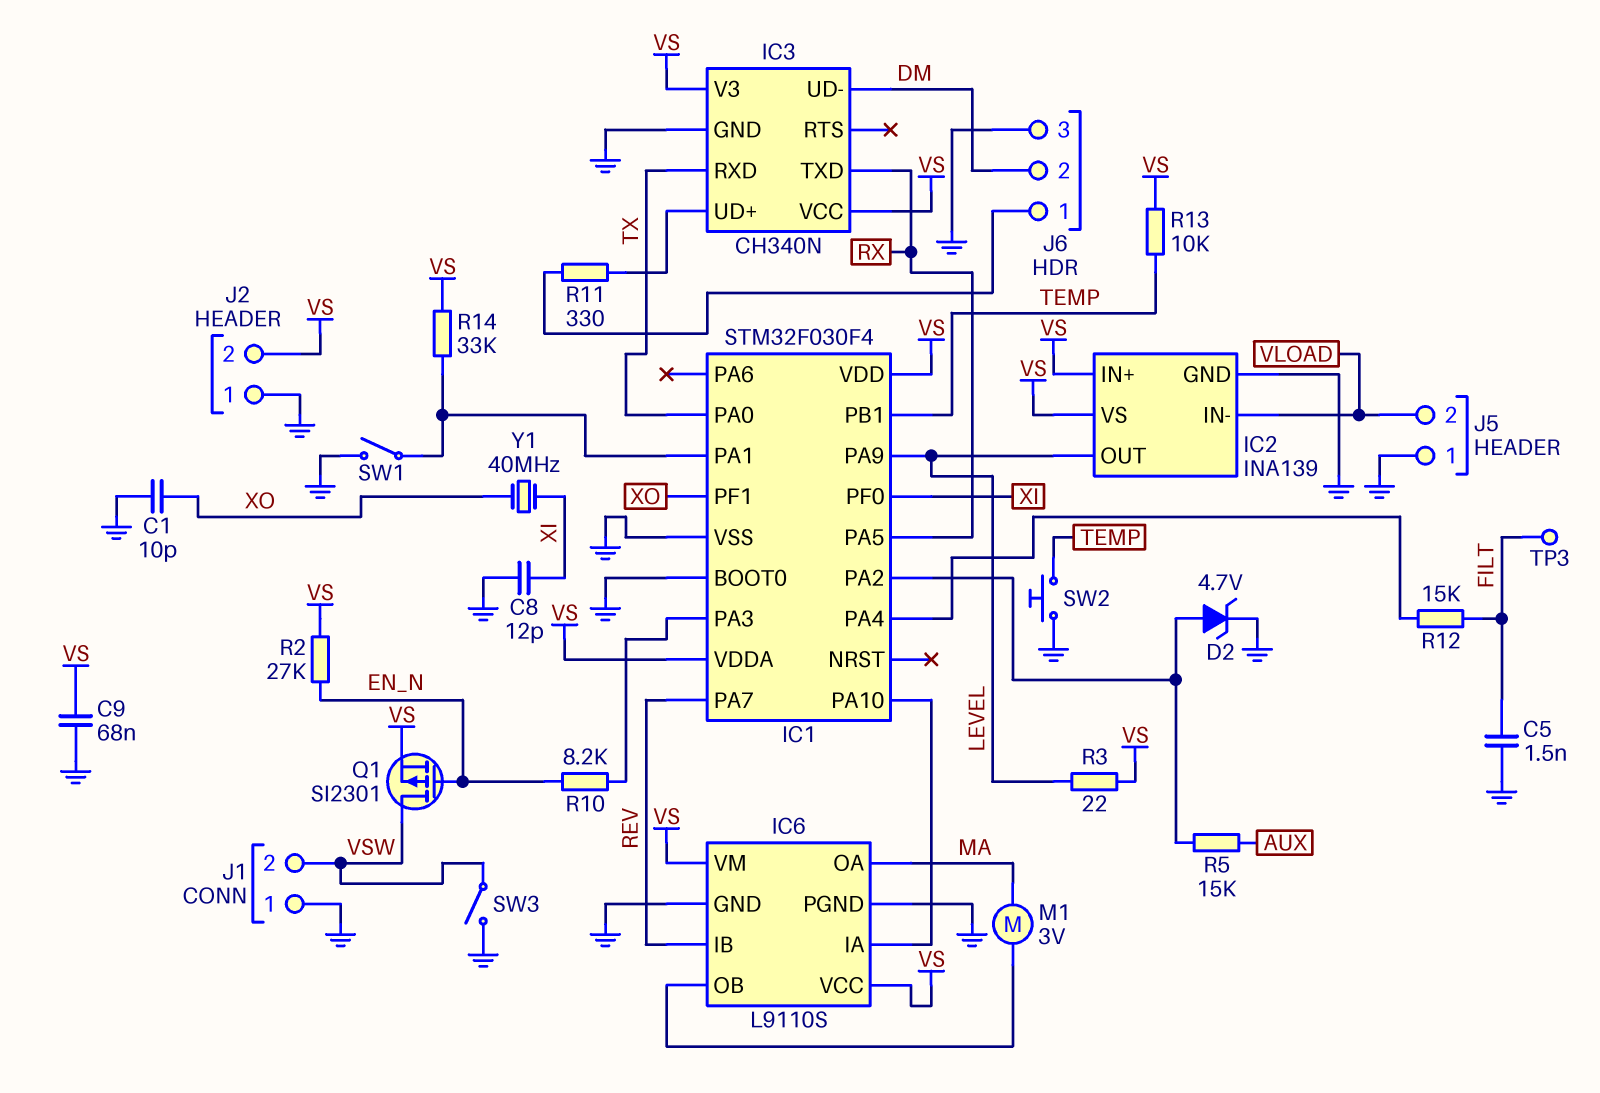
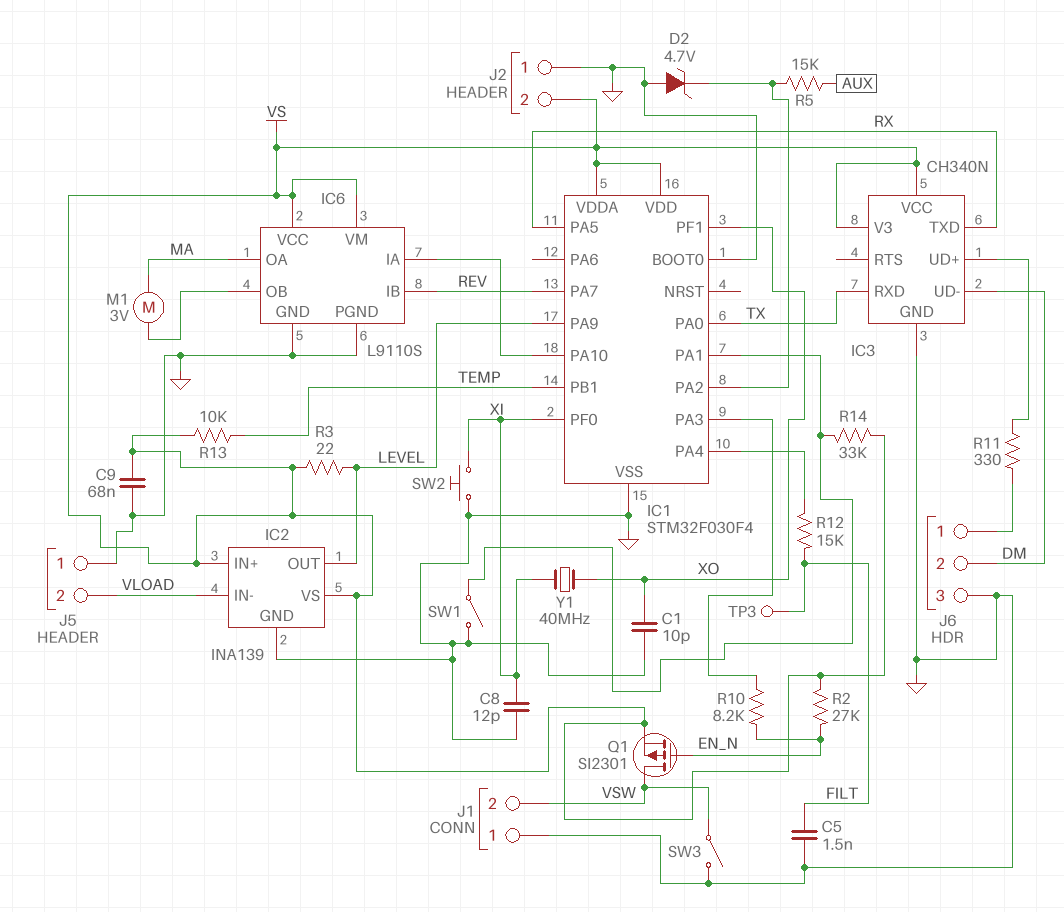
D2: zener 4.7V (A IC1/PA2, K GND) -> zener 4.7V (A GND, K IC1/PA2)
SW2: button (GND, TEMP) -> button (GND, XI)

